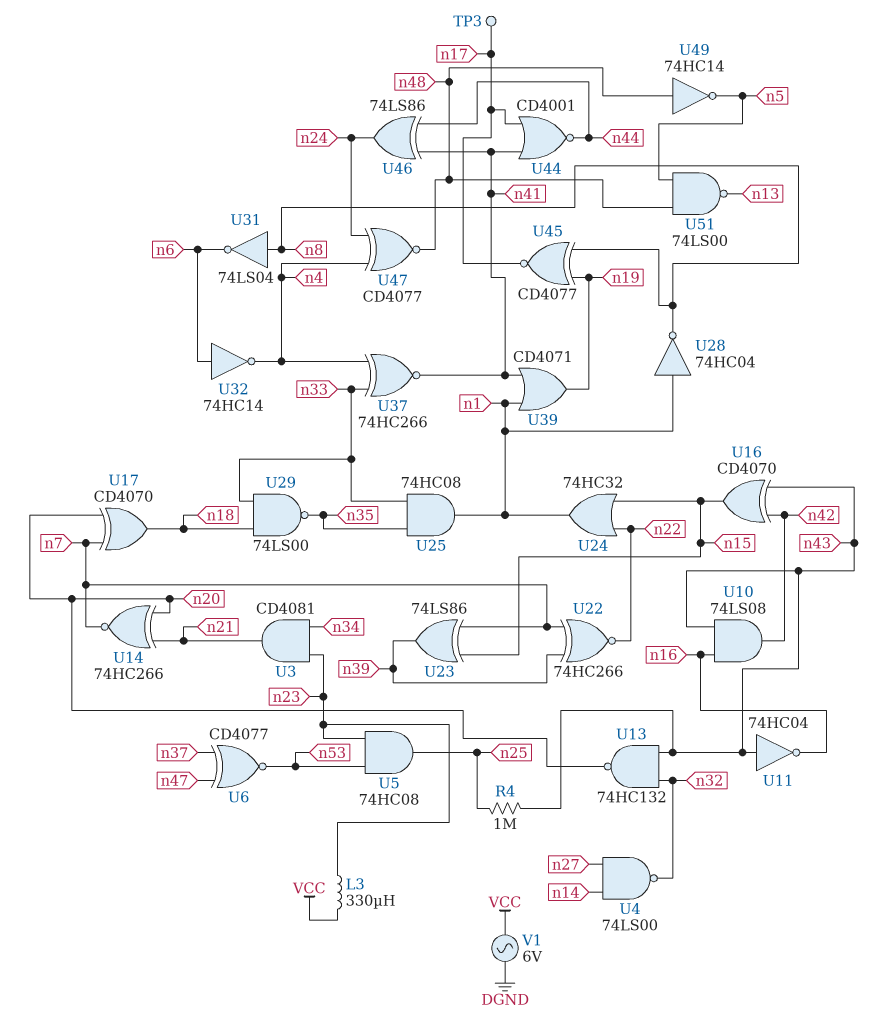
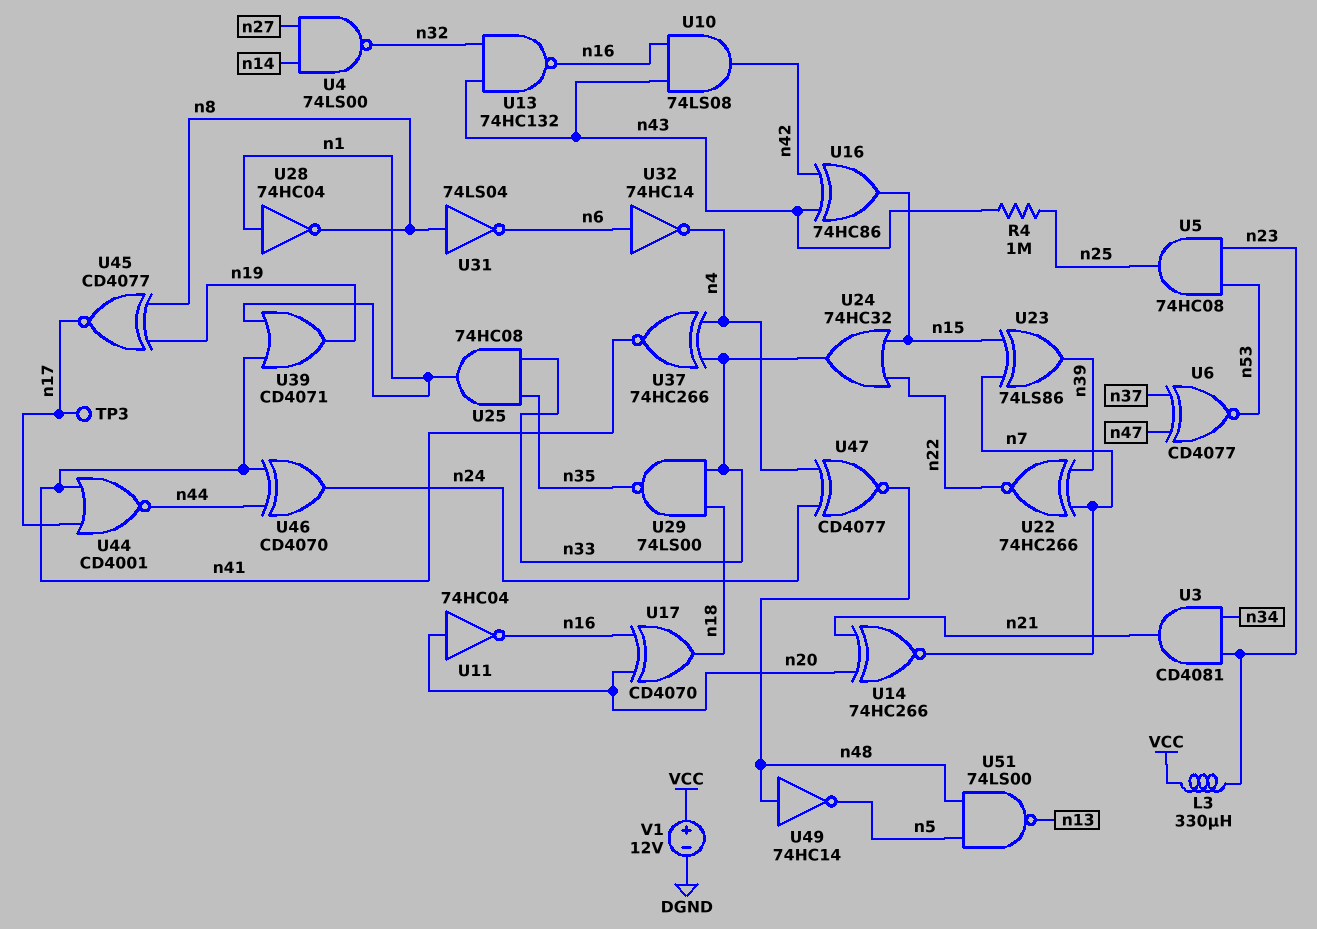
U11: NOT 74HC04 (in n43, out n16) -> NOT 74HC04 (in n20, out n16)
U13: NAND 74HC132 (in n32, in n43, out n20) -> NAND 74HC132 (in n32, in n43, out n16)
U16: XOR CD4070 (in n42, in n43, out n15) -> XOR 74HC86 (in n42, in n43, out n15)
U17: XOR CD4070 (in n7, in n20, out n18) -> XOR CD4070 (in n16, in n20, out n18)
U24: OR 74HC32 (in n15, in n22, out n1) -> OR 74HC32 (in n15, in n22, out n33)
U46: XOR 74LS86 (in n41, in n44, out n24) -> XOR CD4070 (in n41, in n44, out n24)
V1: AC 6V (DGND, VCC) -> 12V (plus VCC, minus DGND)

